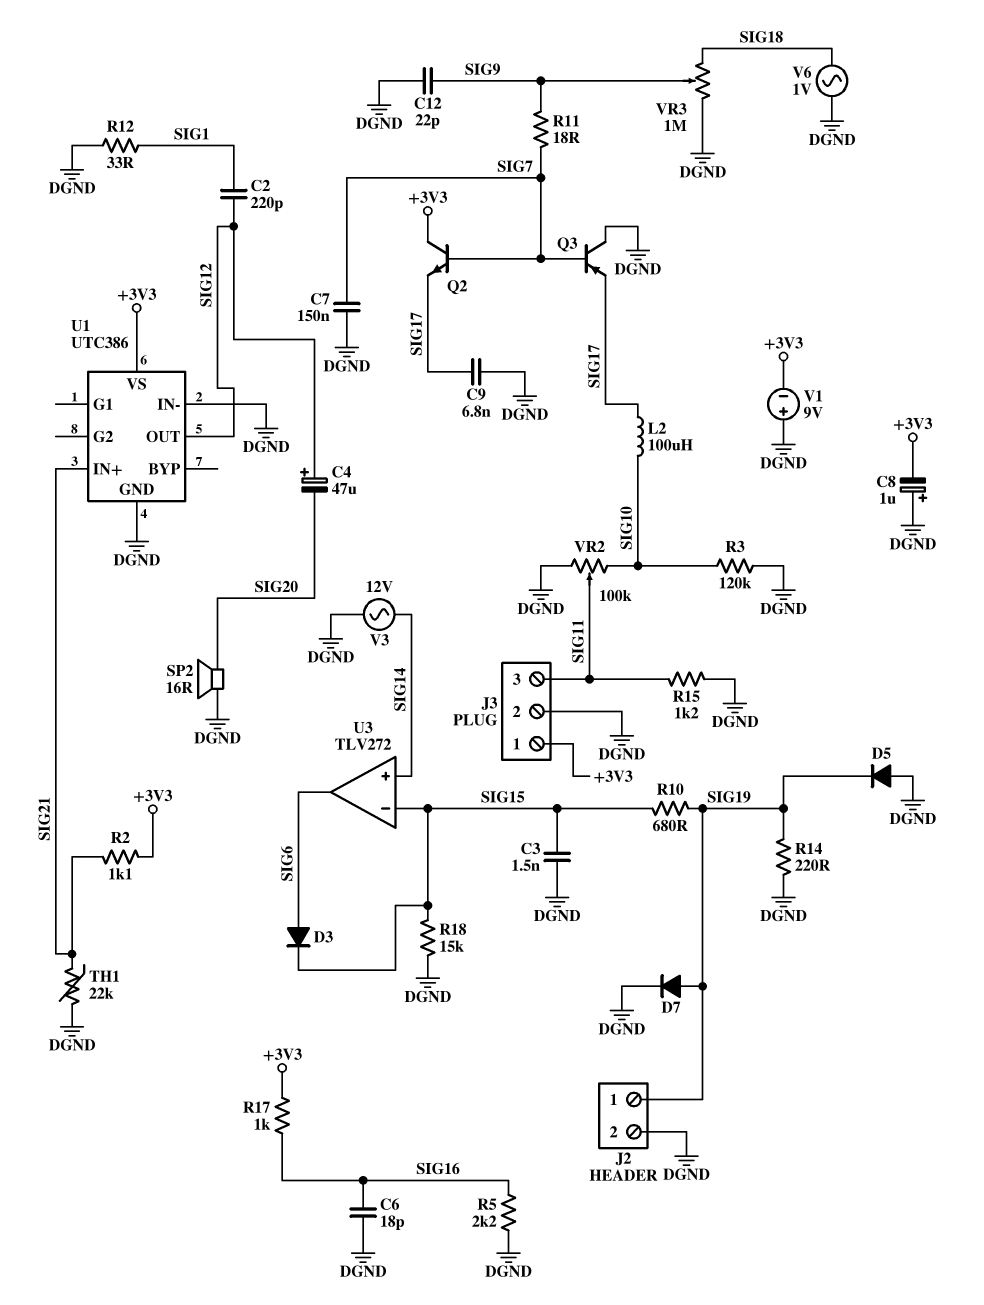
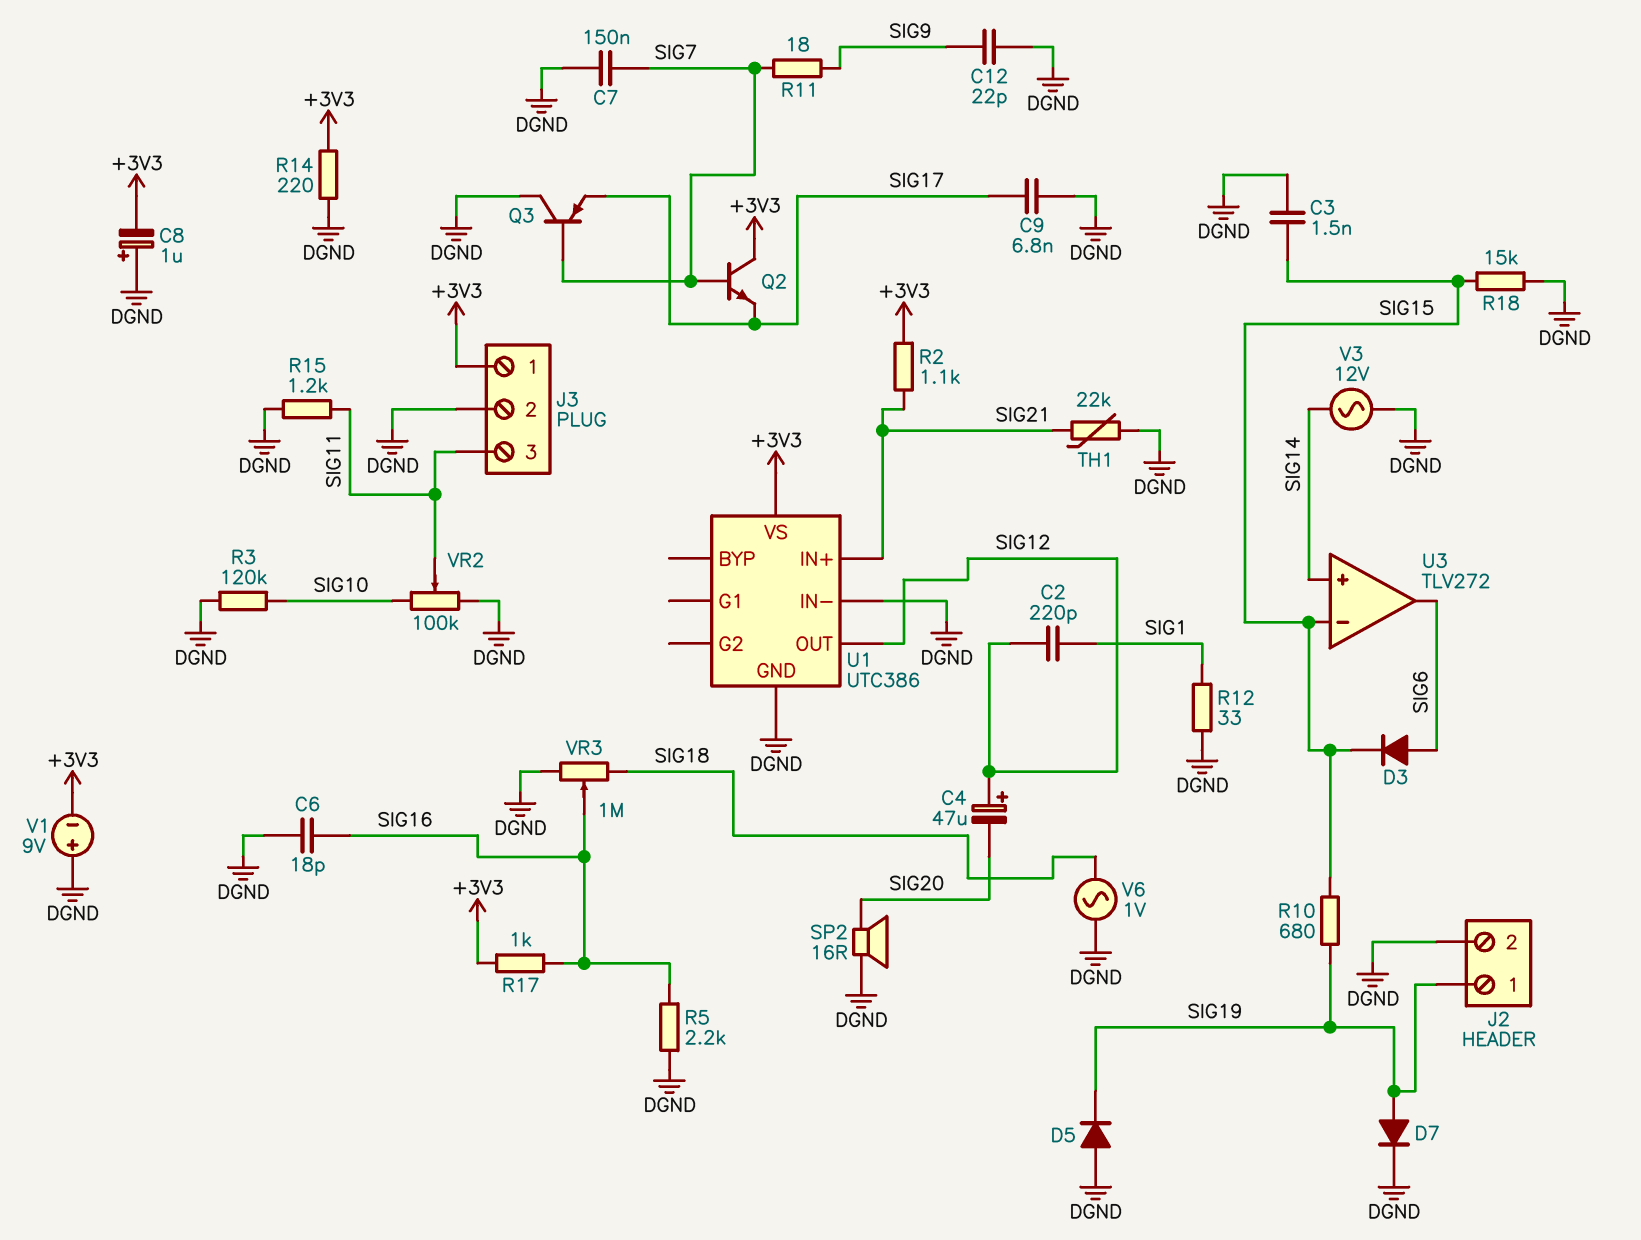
L2: 100uH (SIG10, SIG17) -> none
R14: 220 (DGND, SIG19) -> 220 (+3V3, DGND)
VR3: 1M (DGND, SIG18, wiper SIG9) -> 1M (DGND, SIG18, wiper SIG16)

